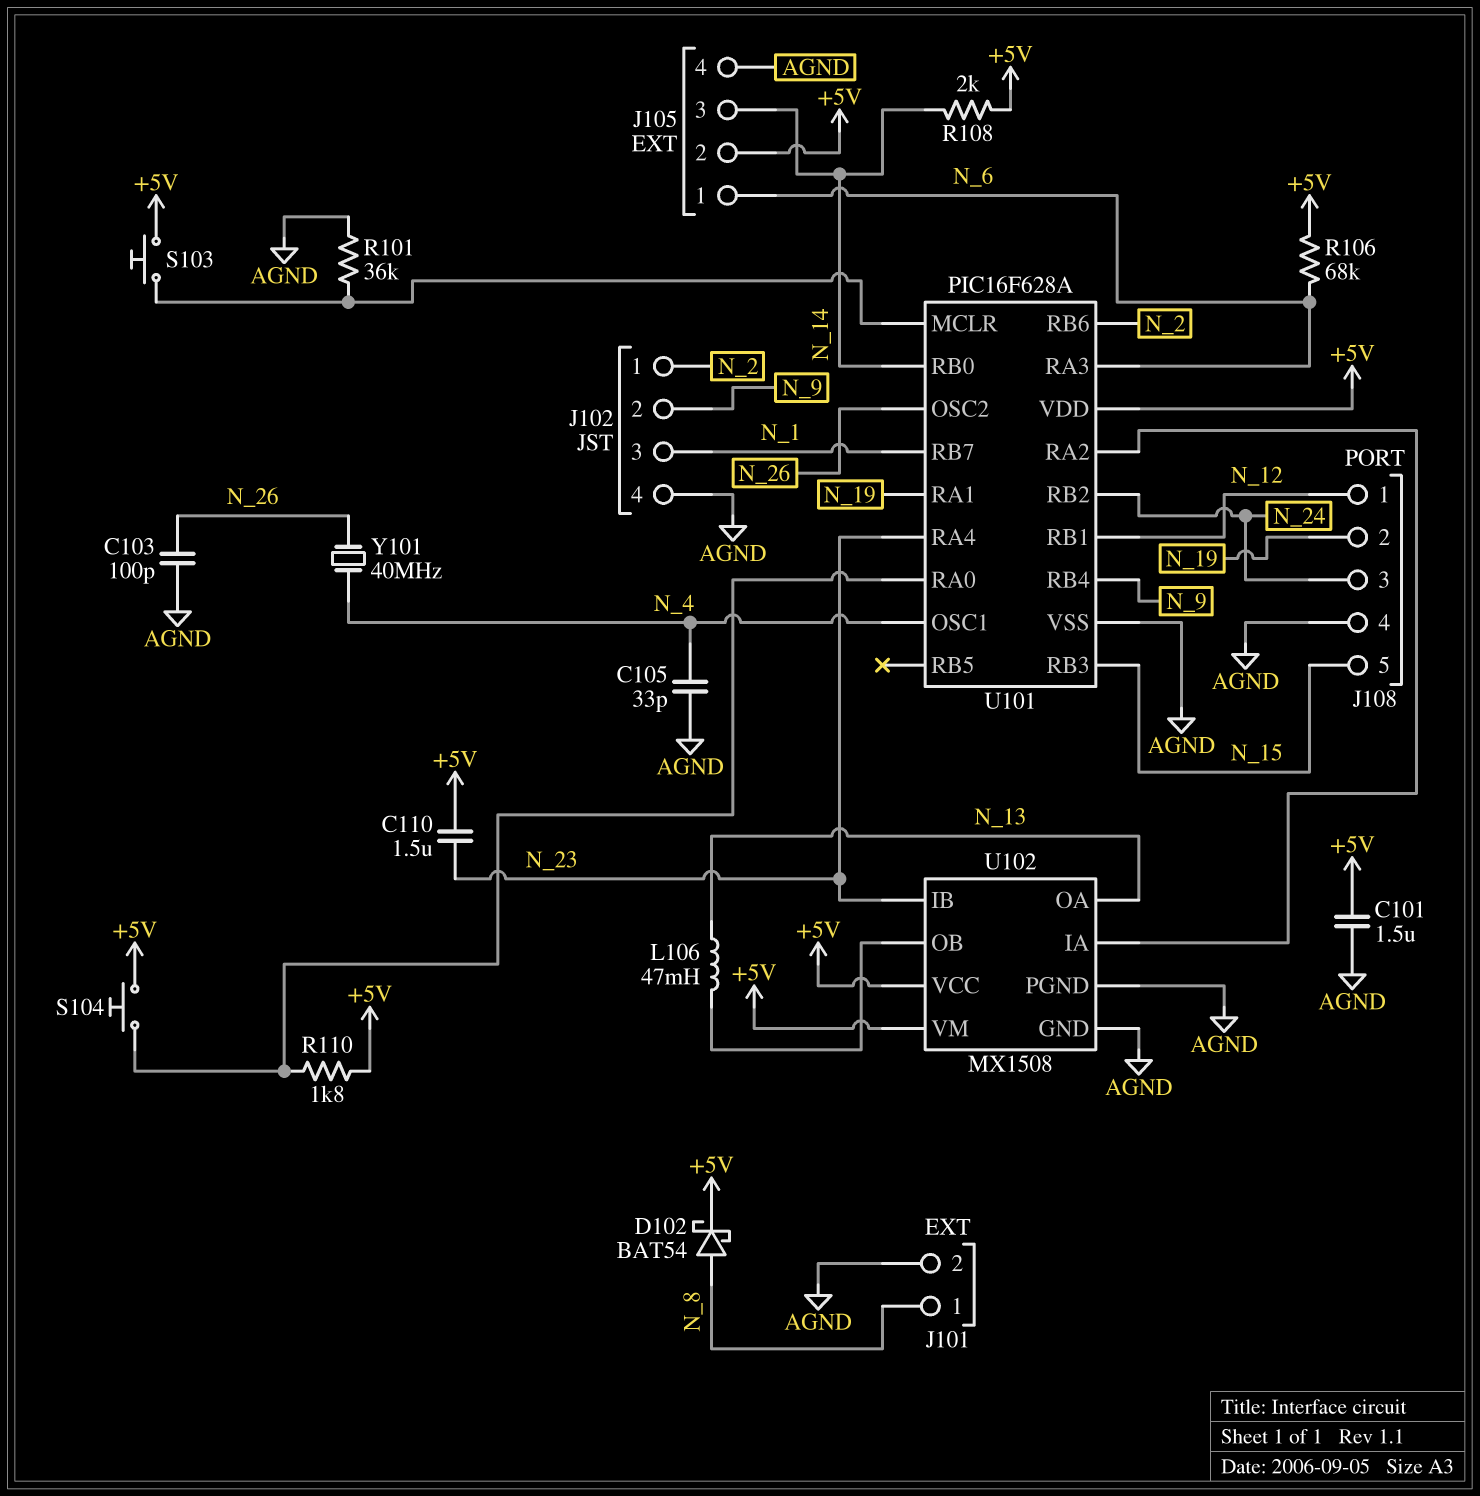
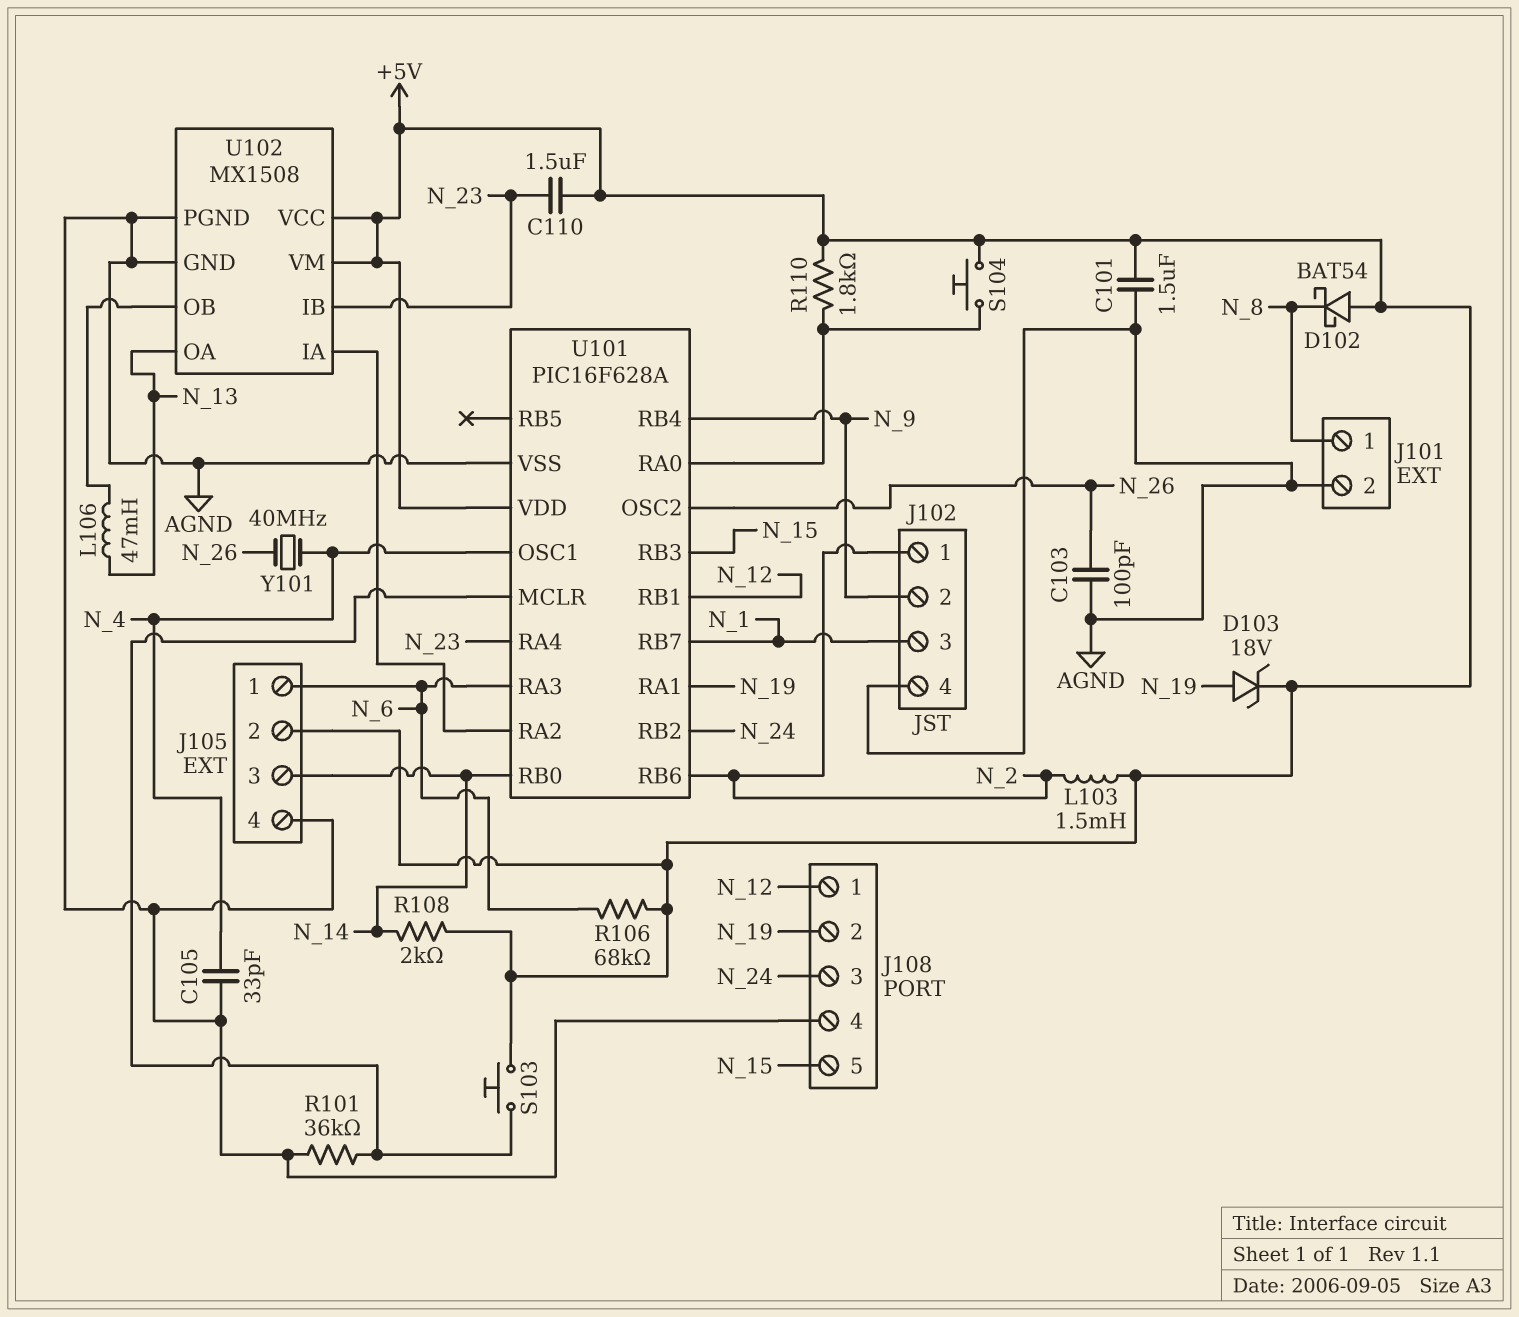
D102: schottky BAT54 (A N_8, K +5V) -> schottky BAT54 (A +5V, K N_8)
D103: none -> zener 18V (A N_19, K +5V)
L103: none -> 1.5mH (+5V, N_2)

